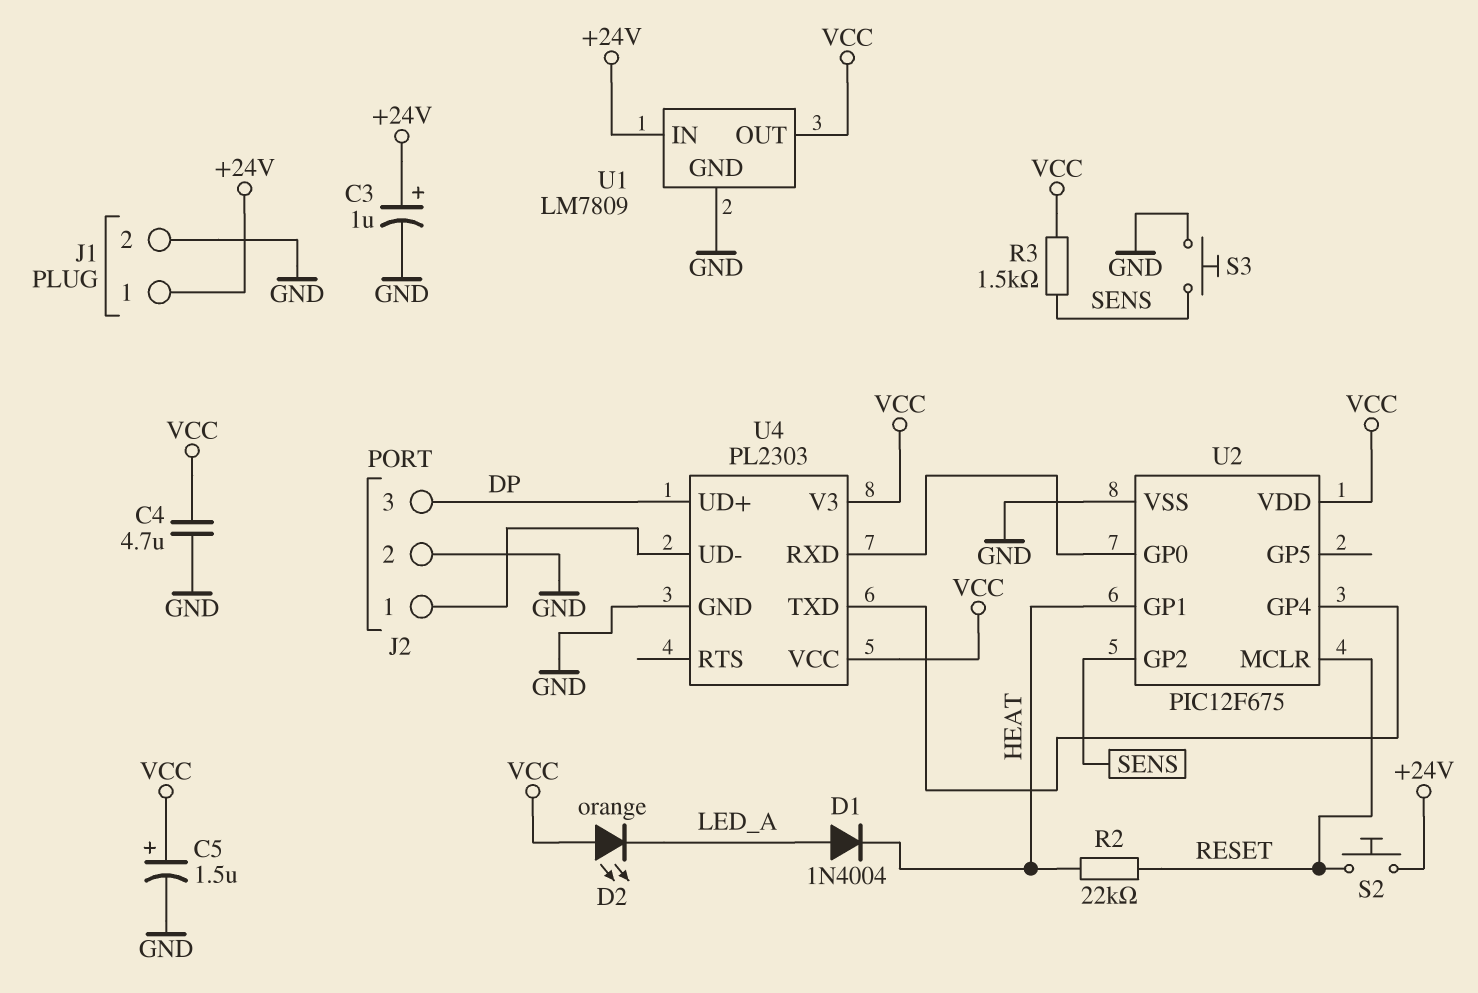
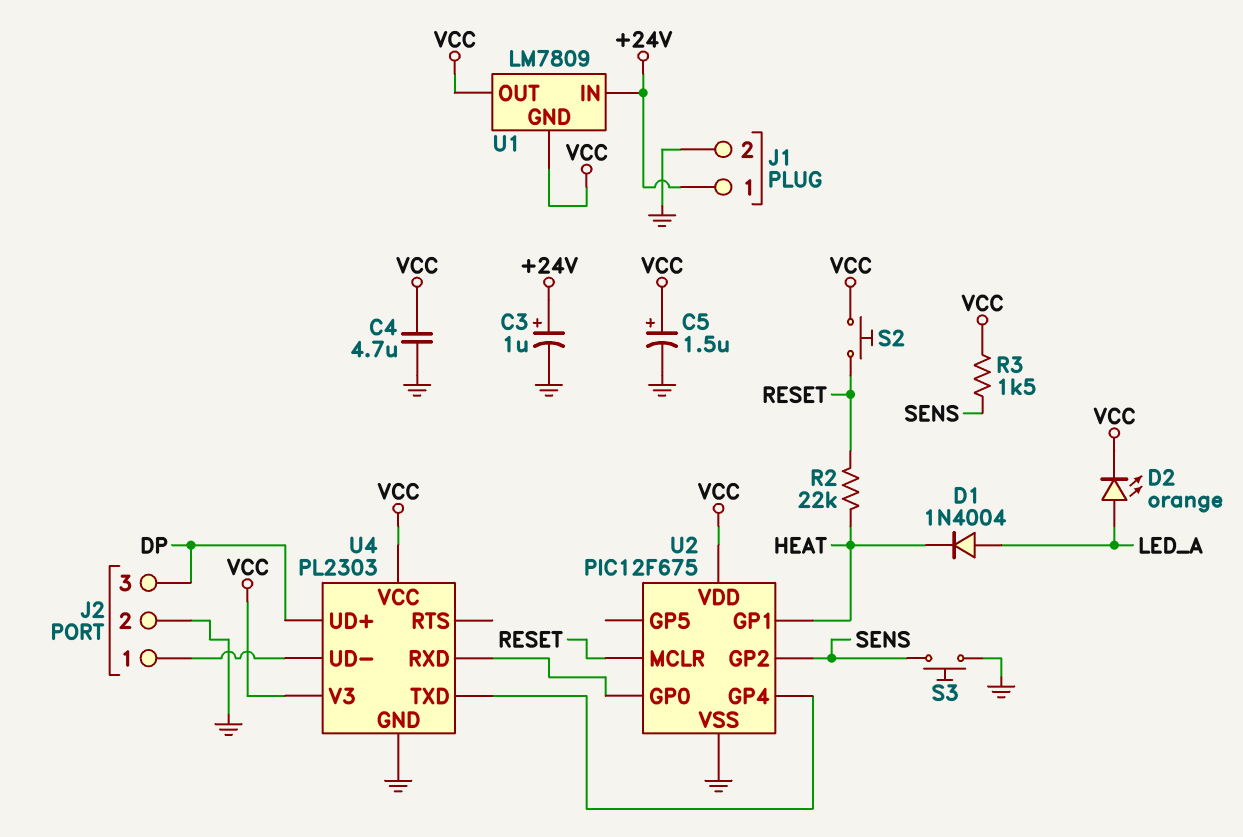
D2: LED orange (A VCC, K LED_A) -> LED orange (A LED_A, K VCC)
S2: button (+24V, RESET) -> button (RESET, VCC)
U1 pin GND: GND -> VCC

